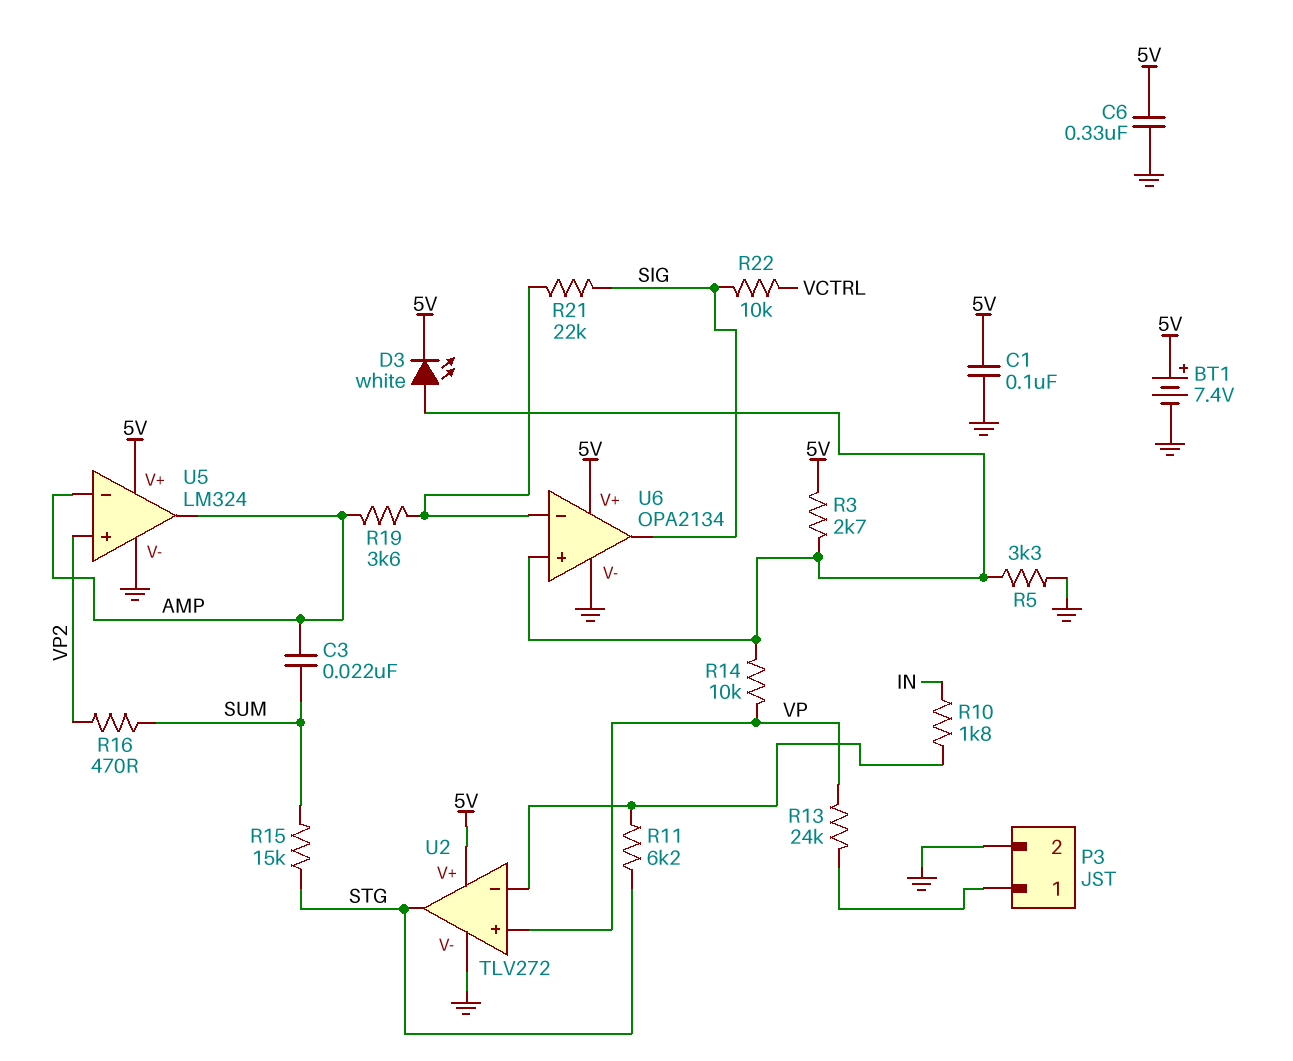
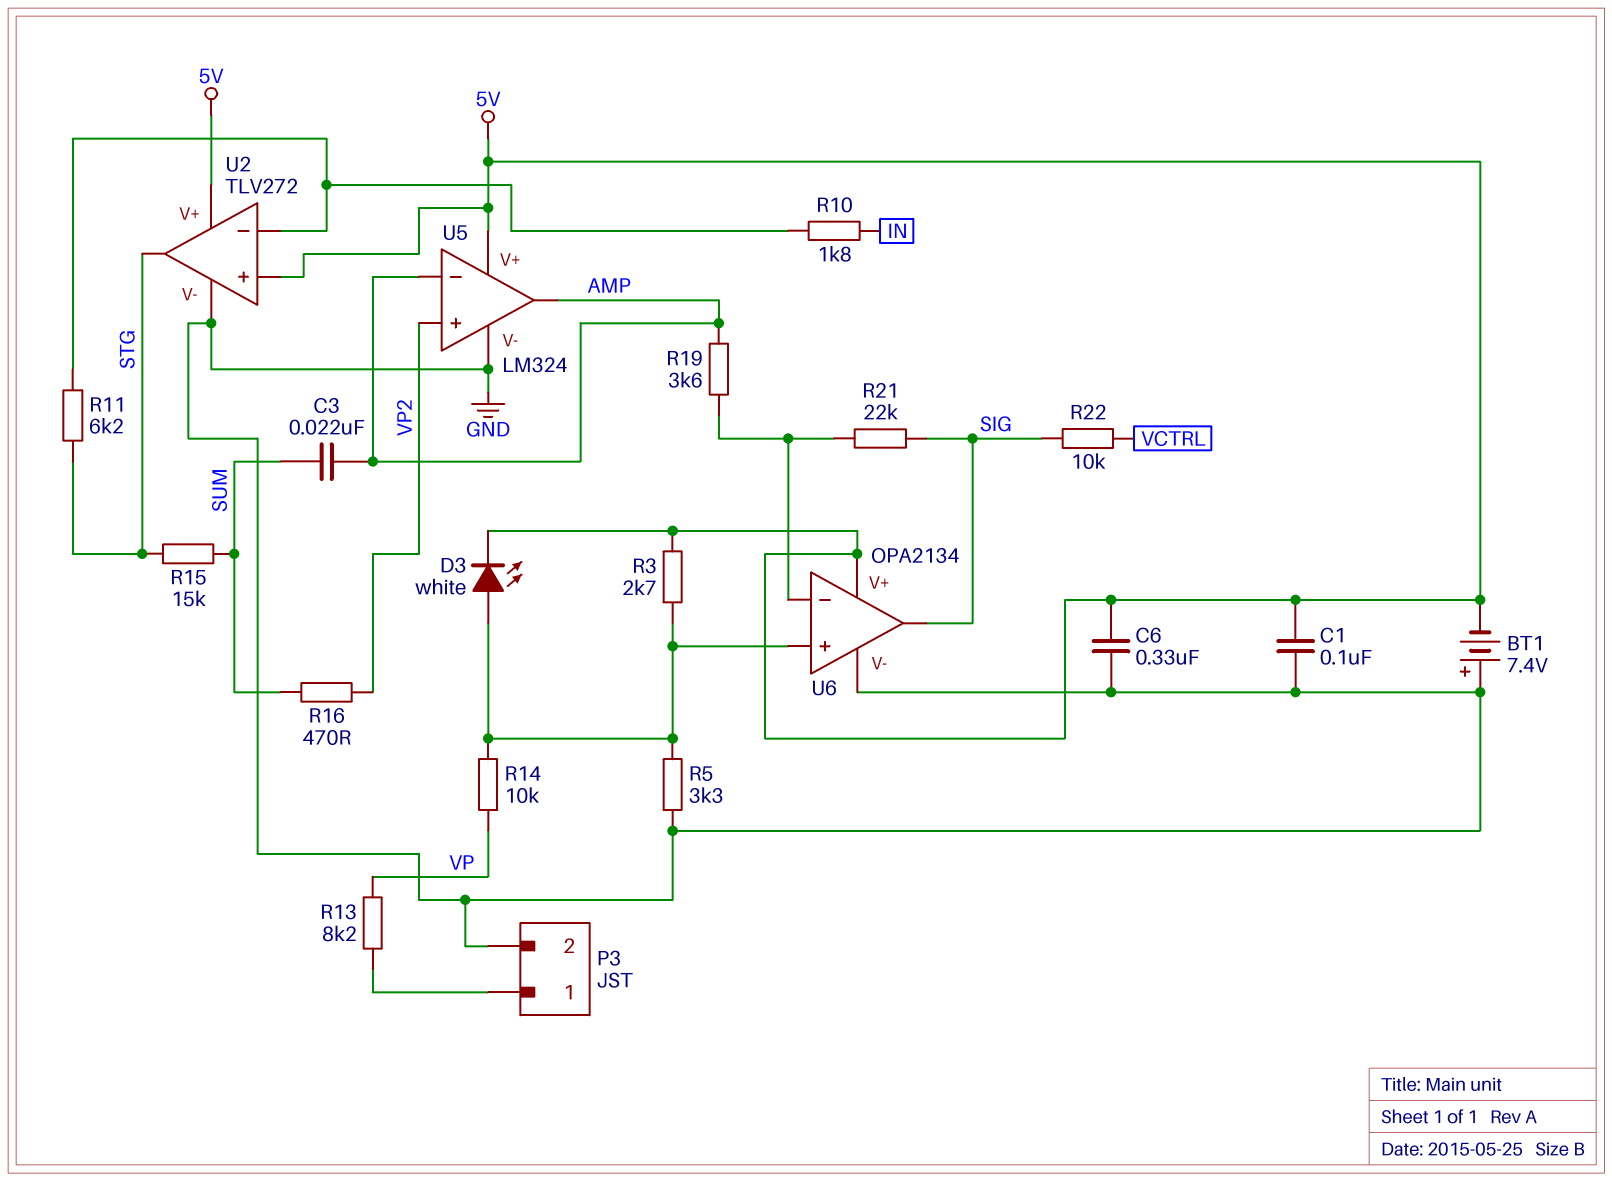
BT1: 7.4V (plus 5V, minus GND) -> 7.4V (plus GND, minus 5V)
R13: 24k (P3/1, VP) -> 8.2k (P3/1, VP)
U2 pin in+: VP -> 5V

